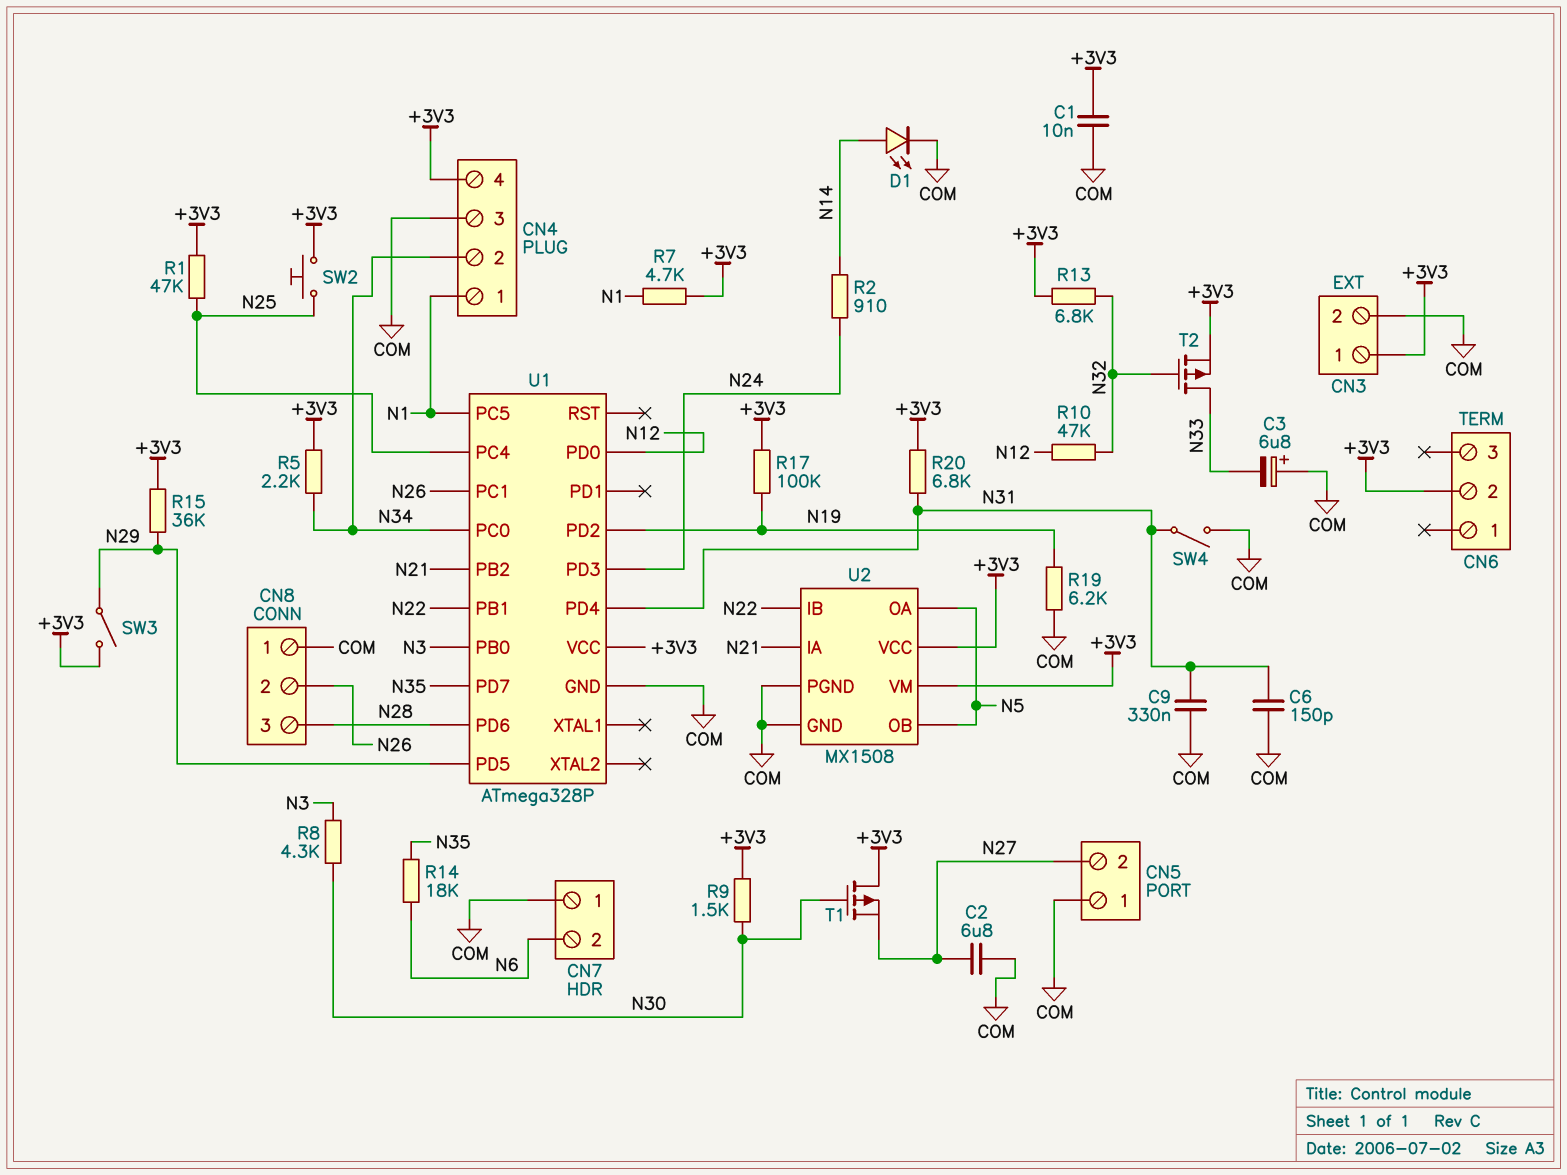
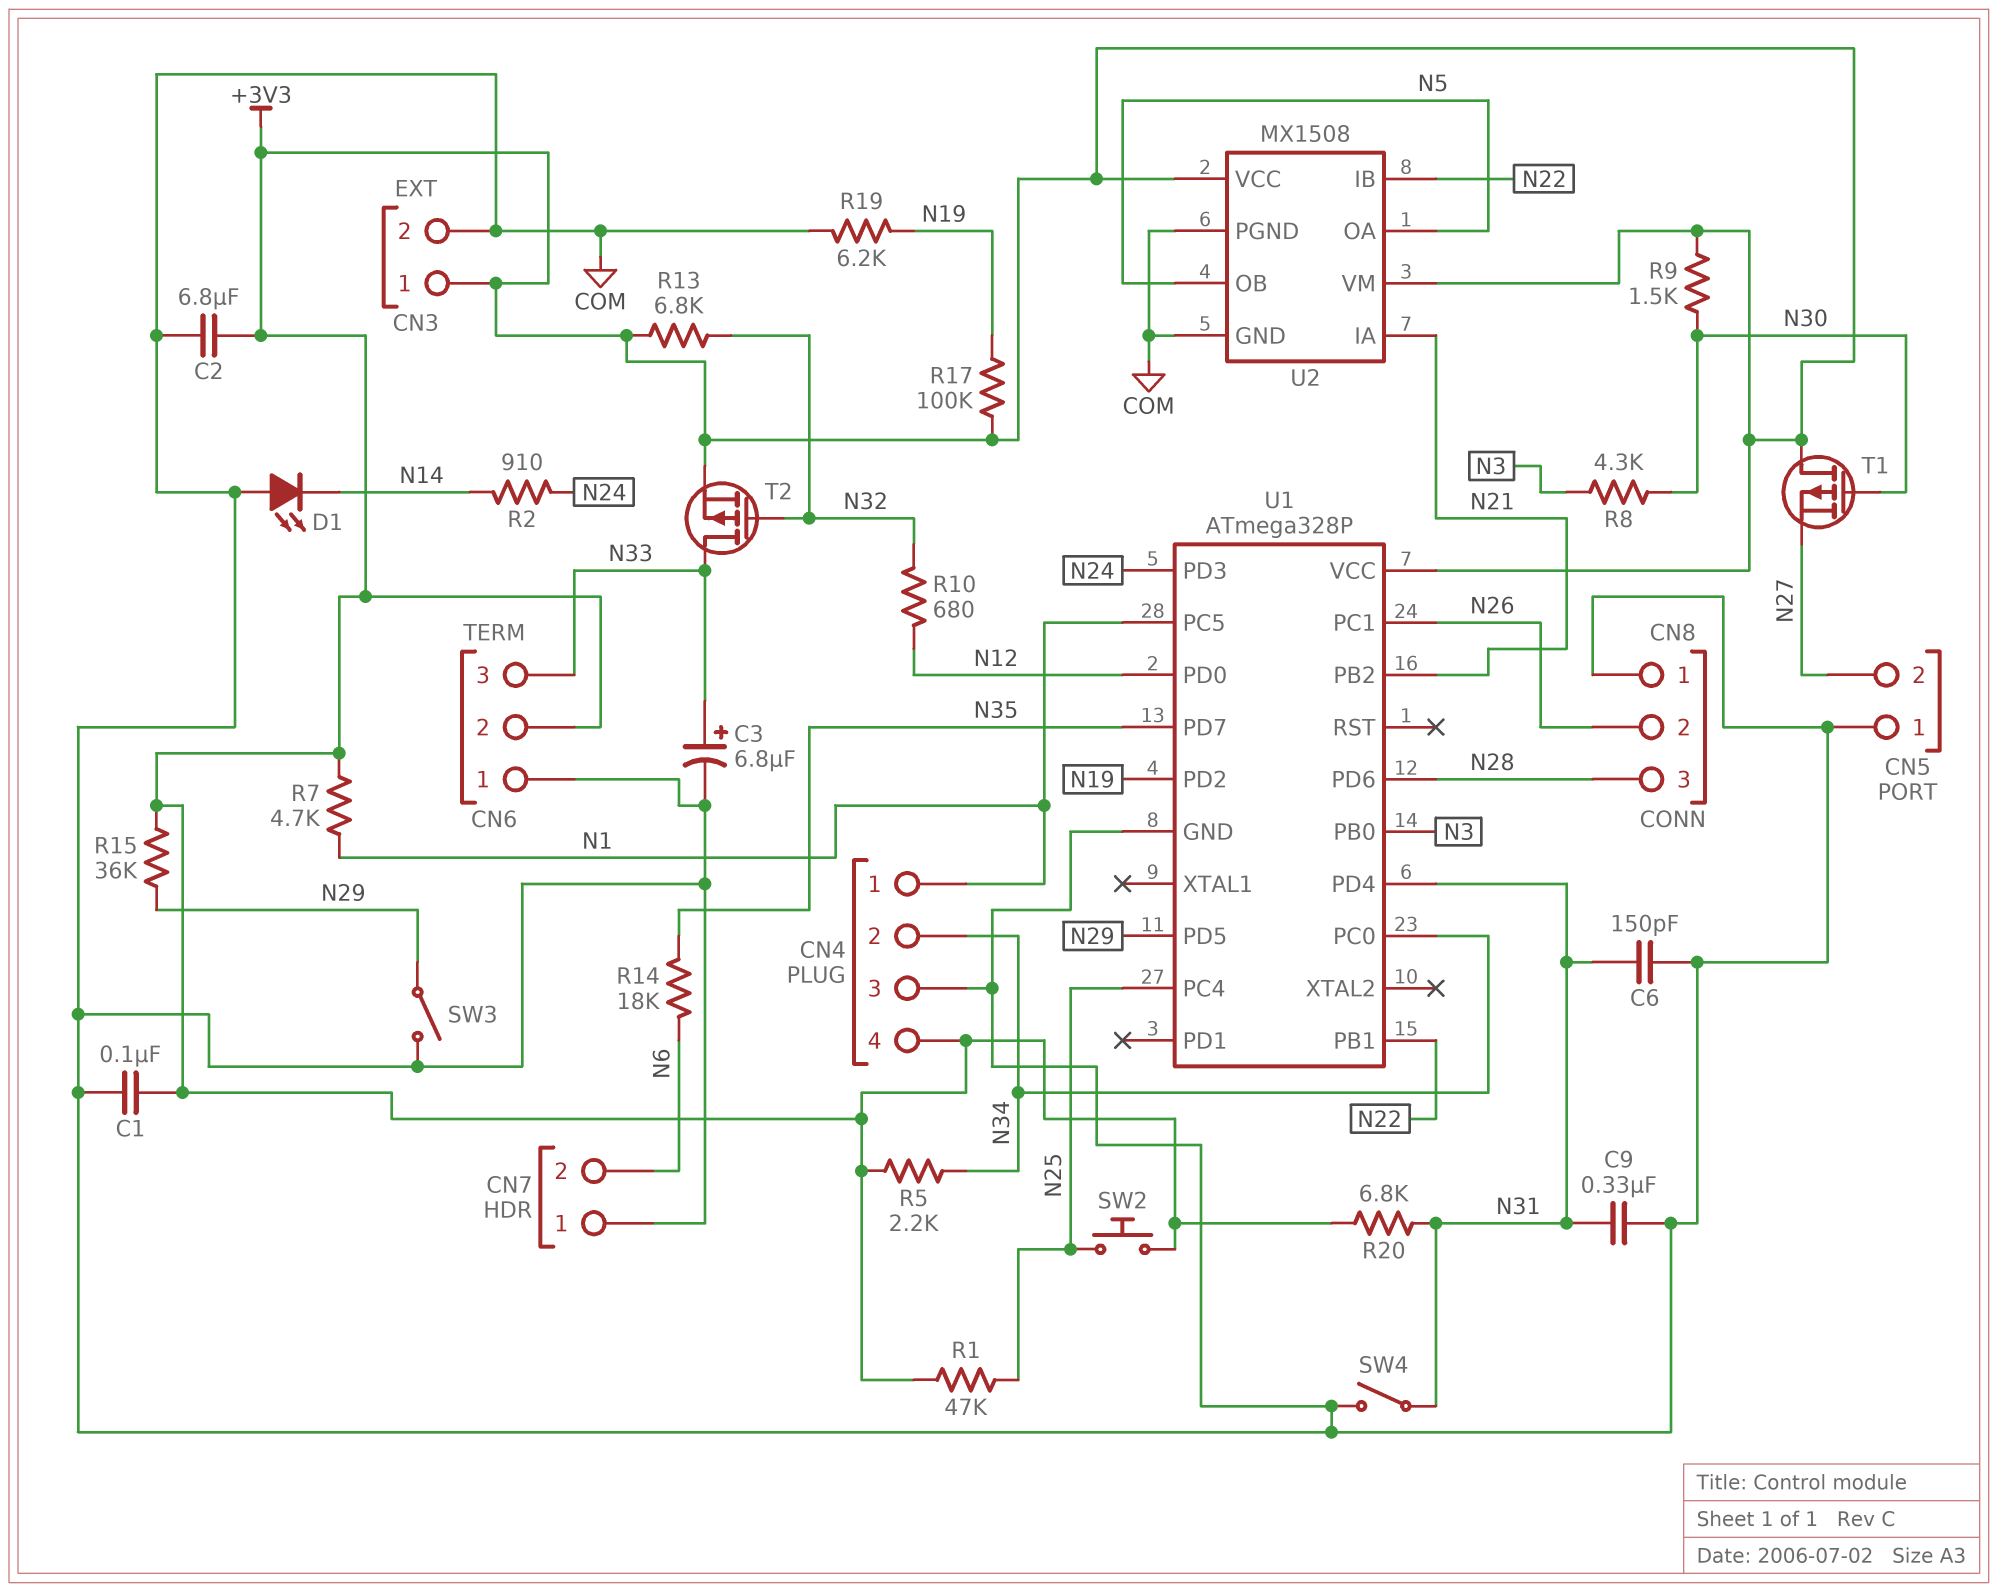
C1: 10nF (+3V3, COM) -> 100nF (+3V3, COM)
C2: 6.8uF (COM, N27) -> 6.8uF (+3V3, COM)
C3: 6.8uF (plus COM, minus N33) -> 6.8uF (plus N33, minus COM)
CN6 pin 1: none -> COM
CN6 pin 3: none -> N33
D1: LED (A N14, K COM) -> LED (A COM, K N14)
R10: 47k (N12, N32) -> 680 (N12, N32)
SW3: switch (+3V3, N29) -> switch (COM, N29)

